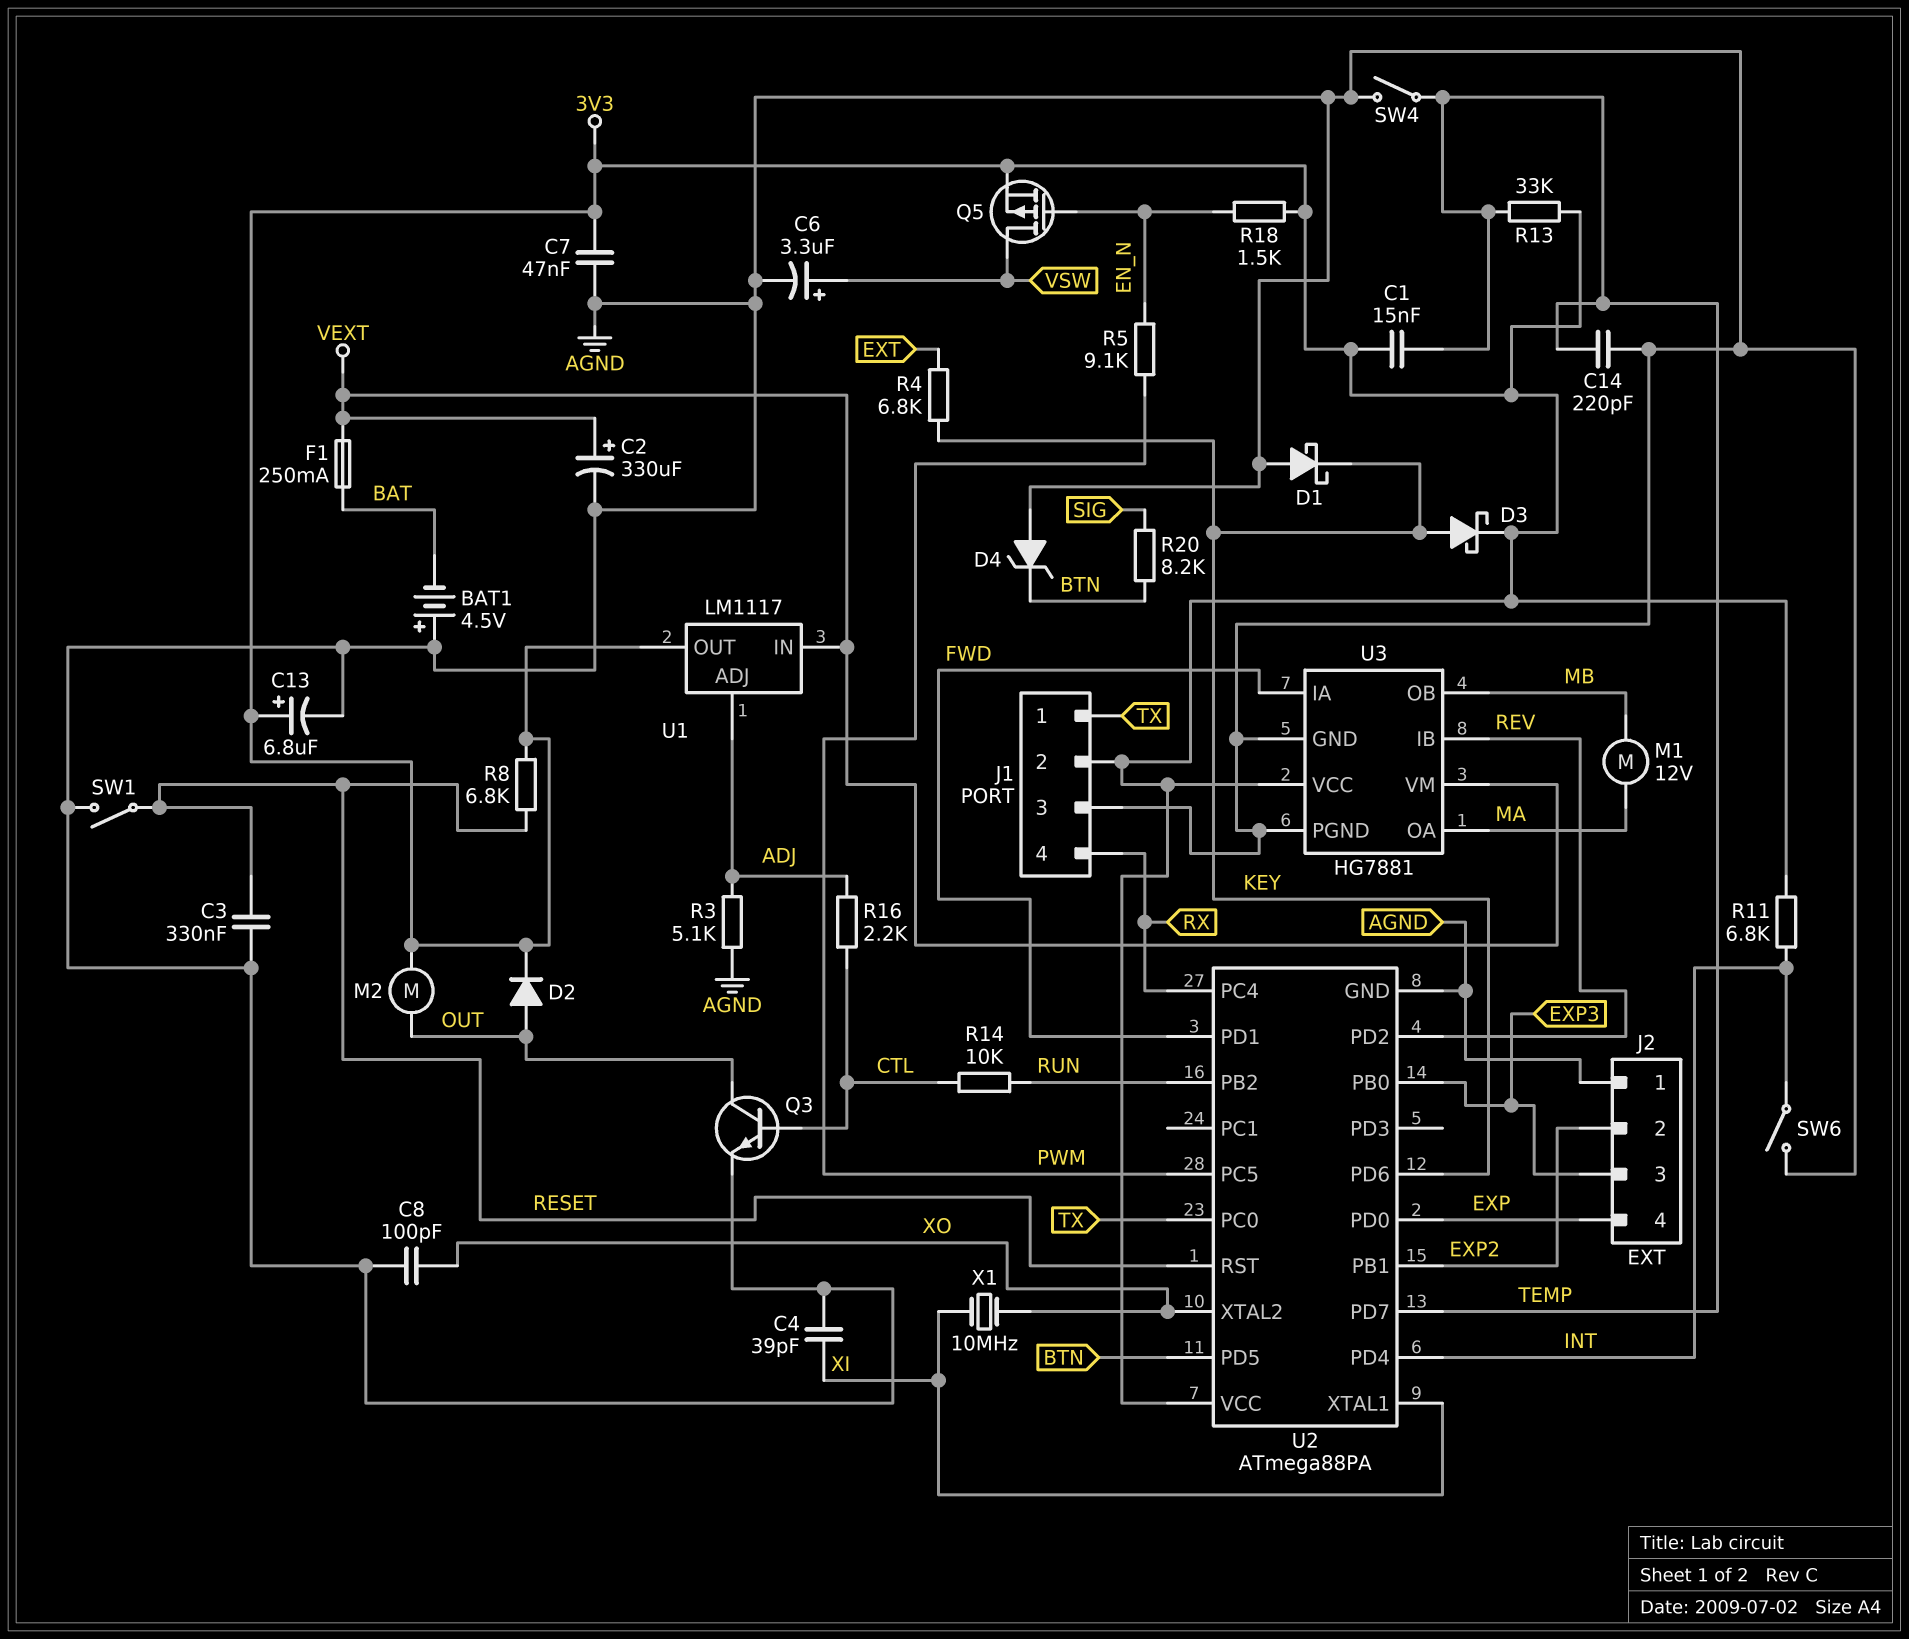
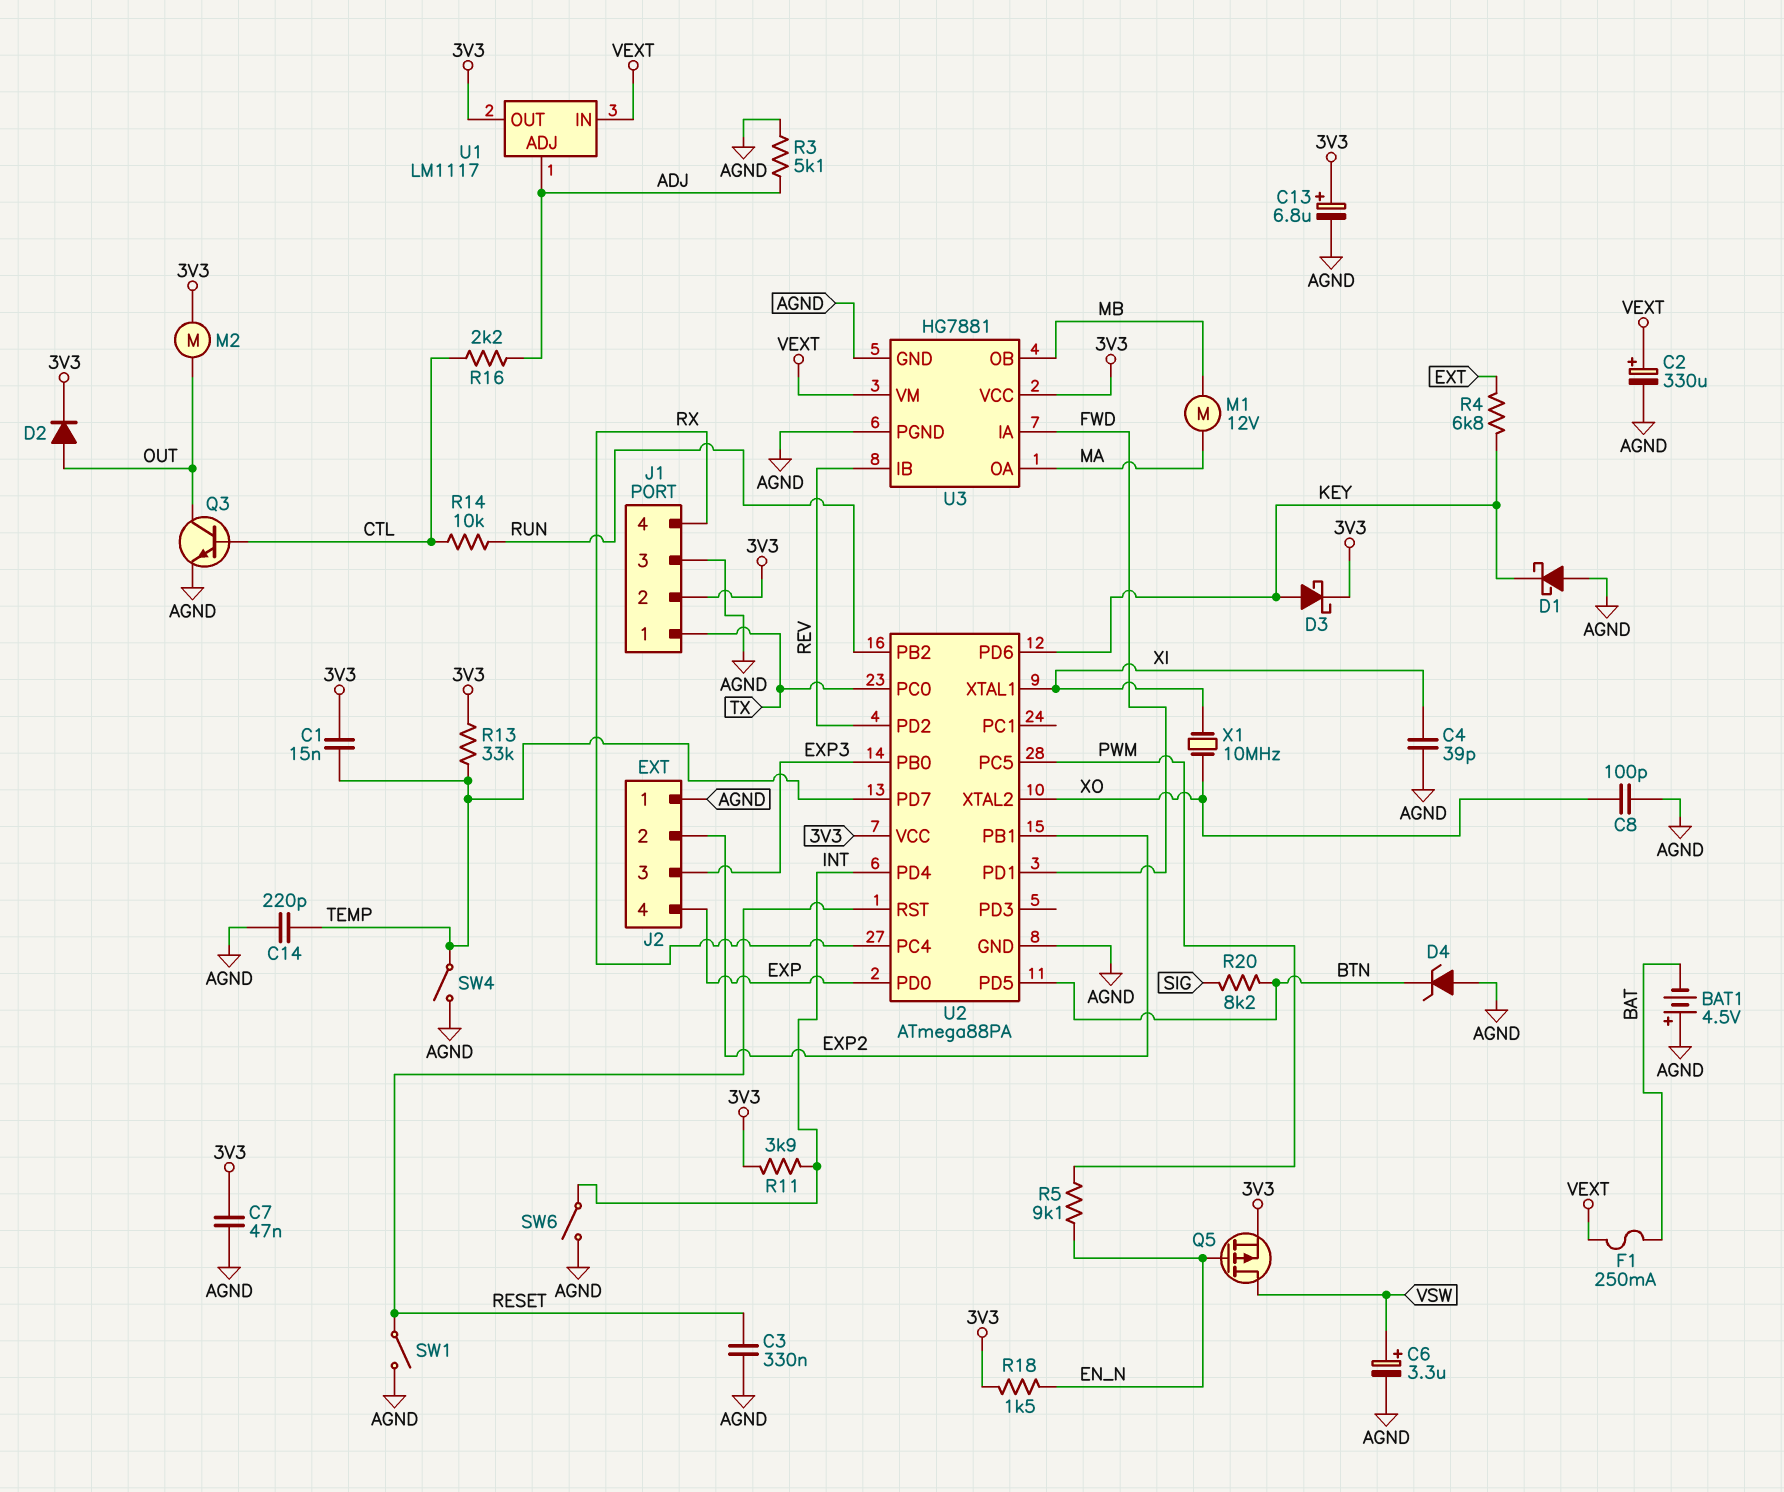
R8: 6.8k (3V3, RESET) -> none
R11: 6.8k (3V3, INT) -> 3.9k (3V3, INT)

